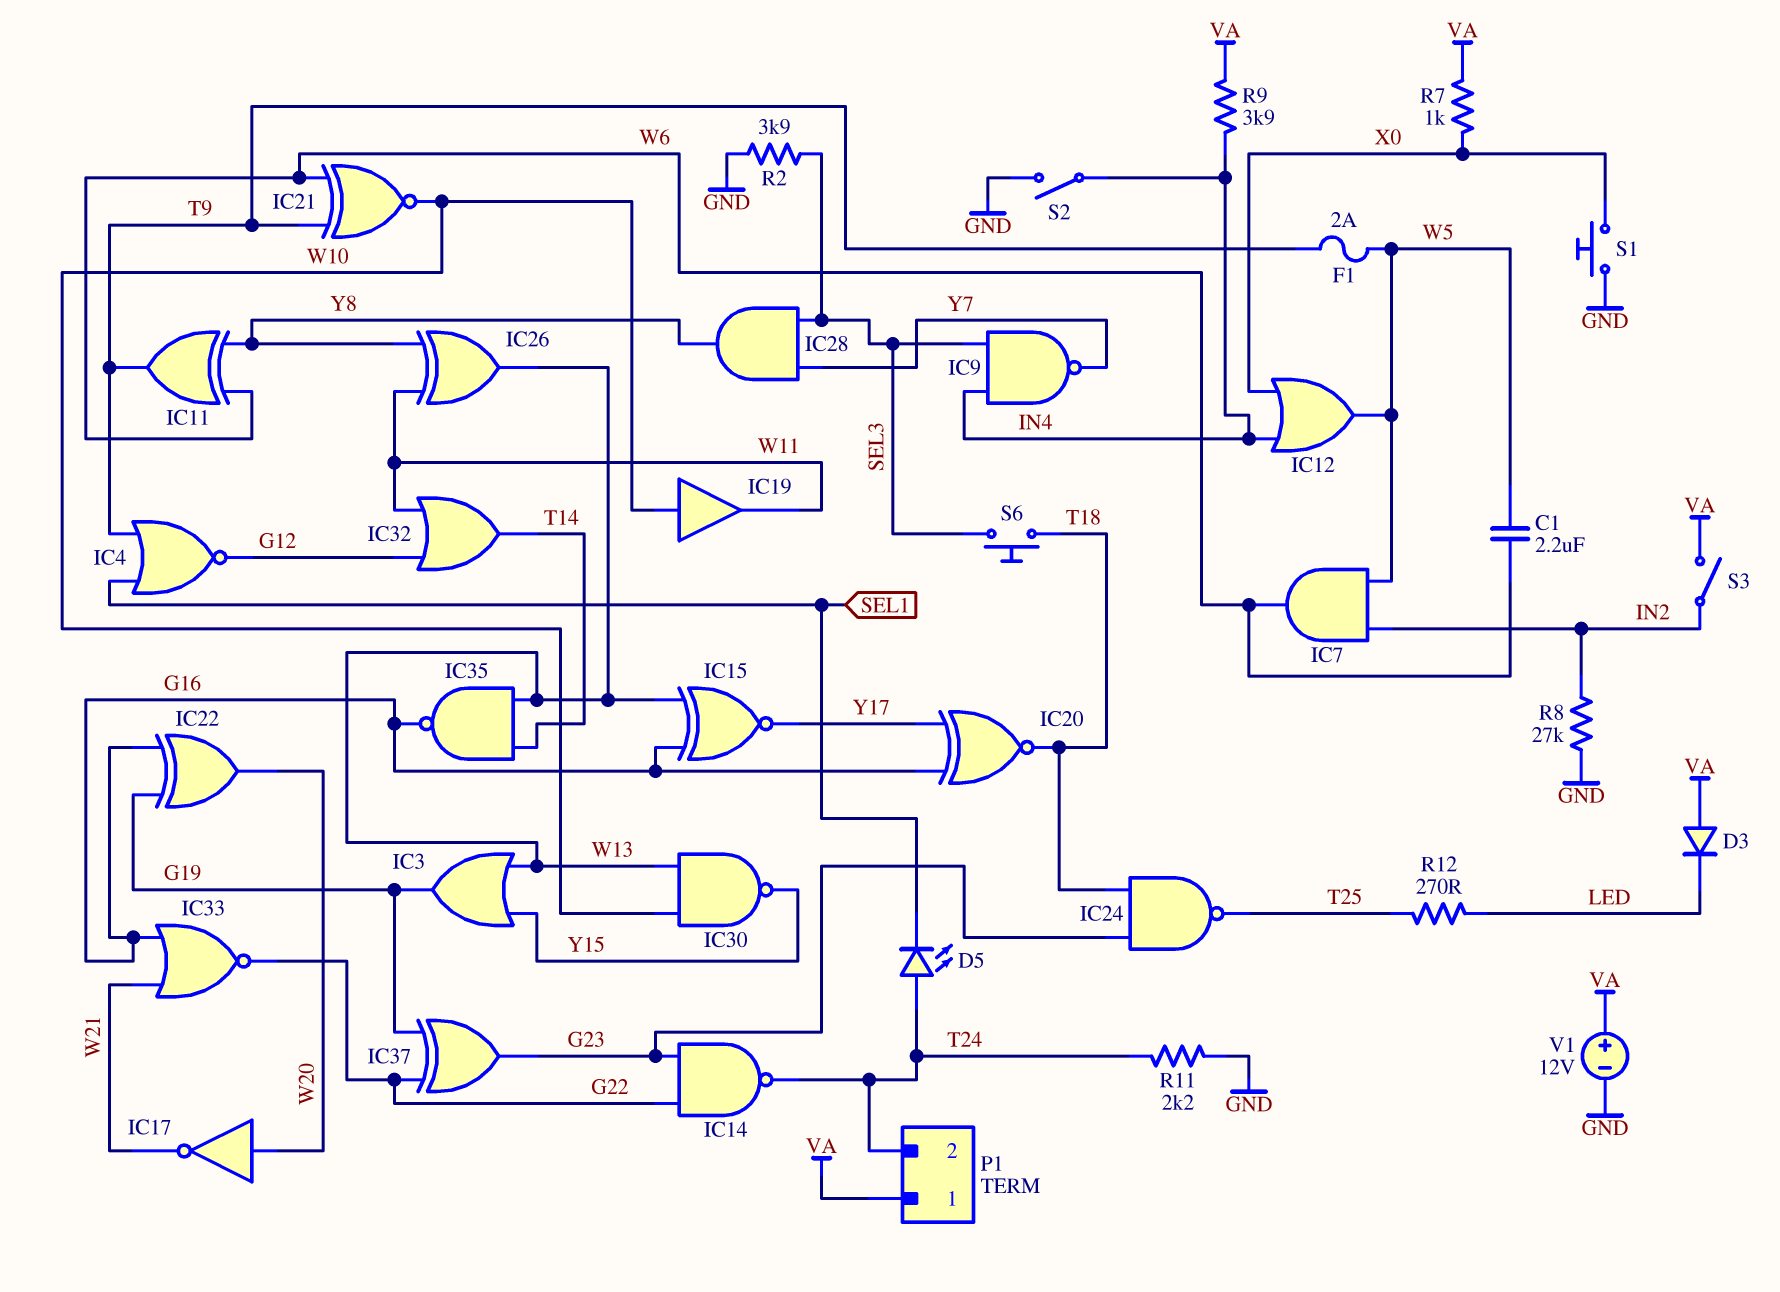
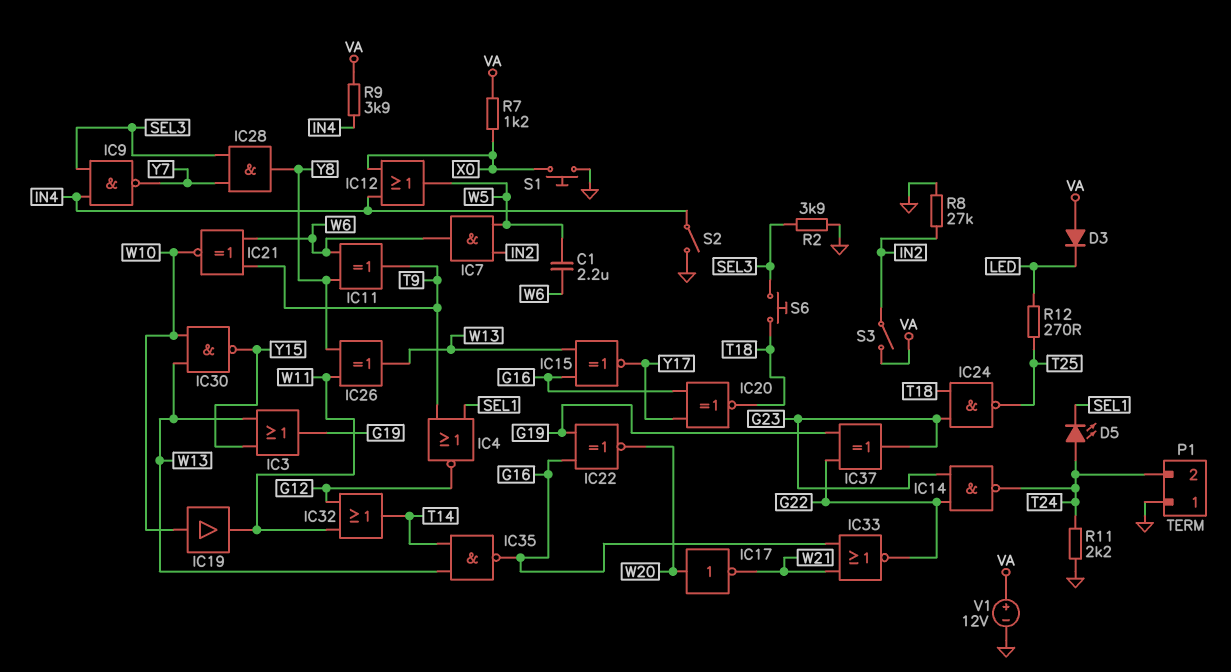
F1: 2A (T9, W5) -> none
IC22: XOR (in G16, in G19, out W20) -> XNOR (in G16, in G19, out W20)
P1 pin 1: VA -> GND
R7: 1k (VA, X0) -> 1.2k (VA, X0)

